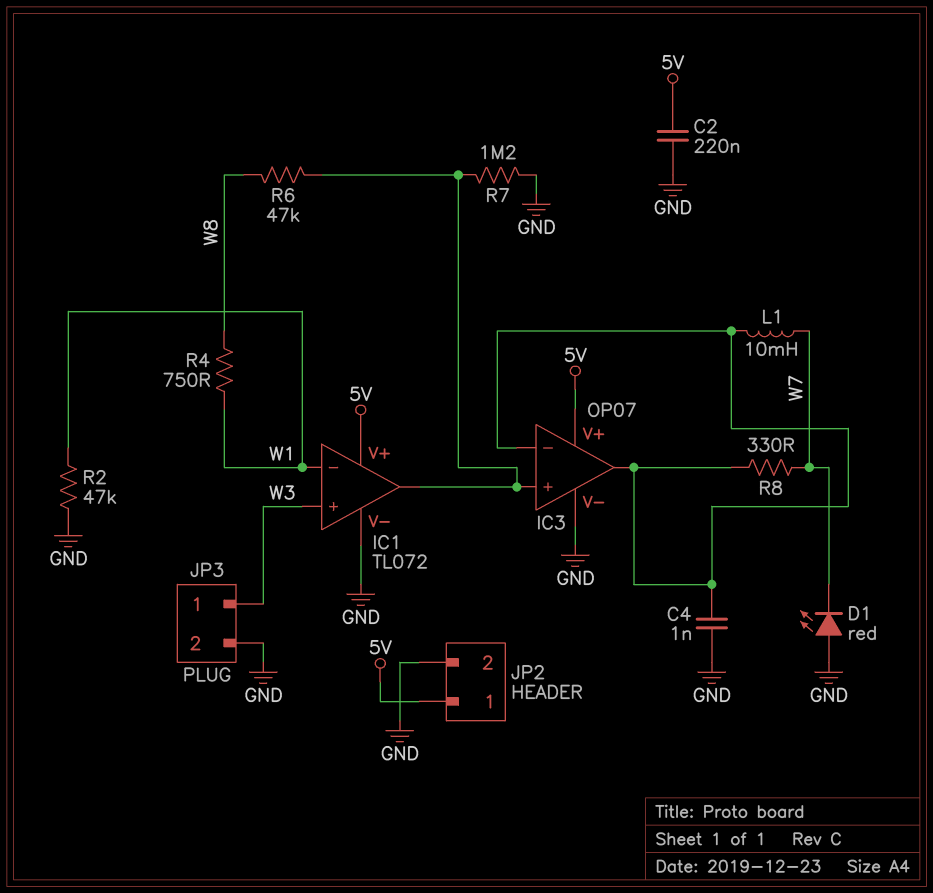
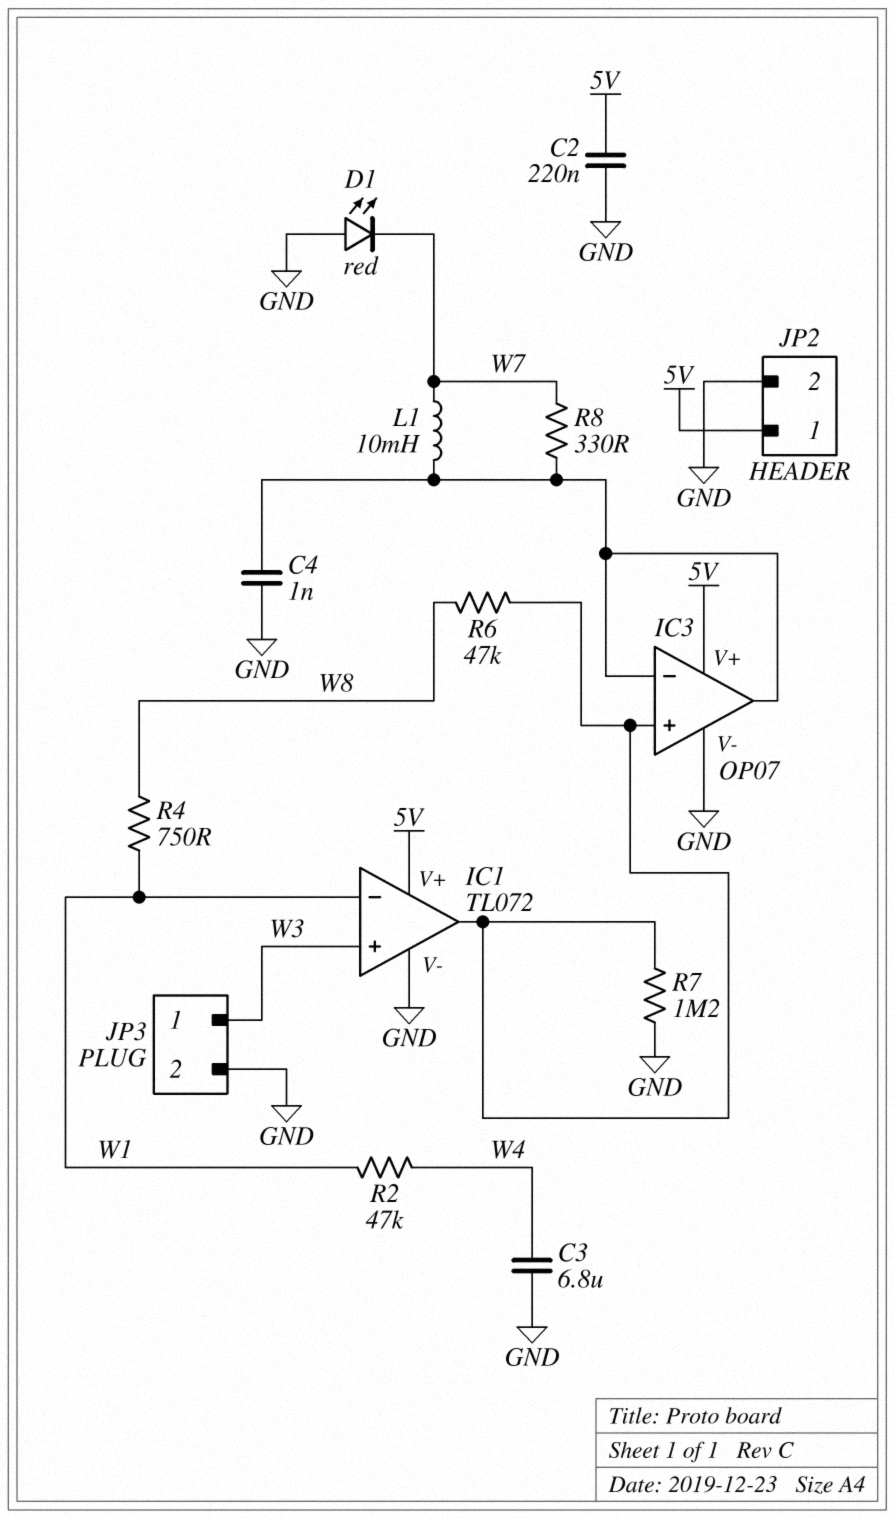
C3: none -> 6.8uF (GND, W4)
R2: 47k (GND, W1) -> 47k (W1, W4)

